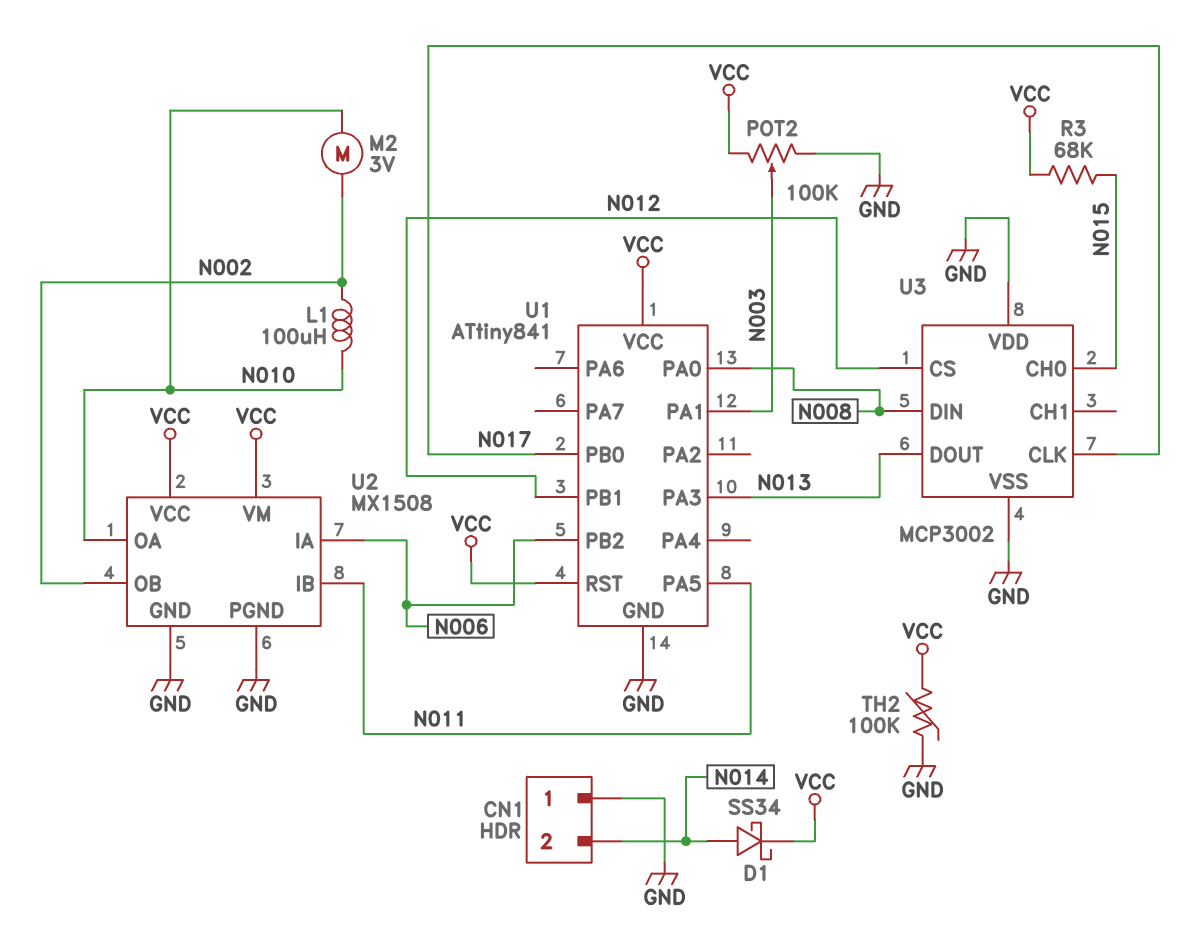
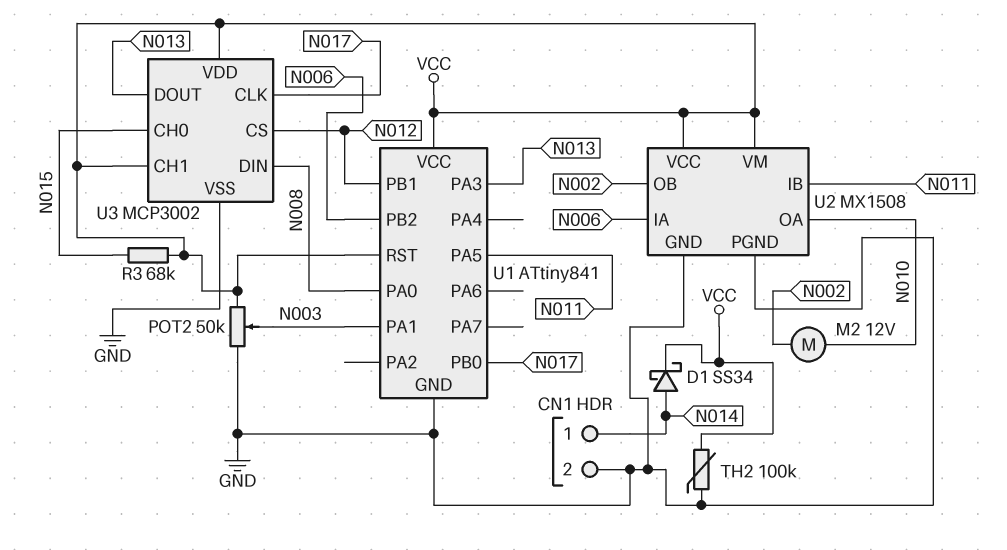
CN1 pin 1: GND -> N014
CN1 pin 2: N014 -> GND
L1: 100uH (N002, N010) -> none
M2: motor 3V (N002, N010) -> motor 12V (N002, N010)
POT2: 100k (GND, VCC, wiper N003) -> 50k (GND, VCC, wiper N003)
U3 pin CH1: none -> VCC
U3 pin VDD: GND -> VCC

